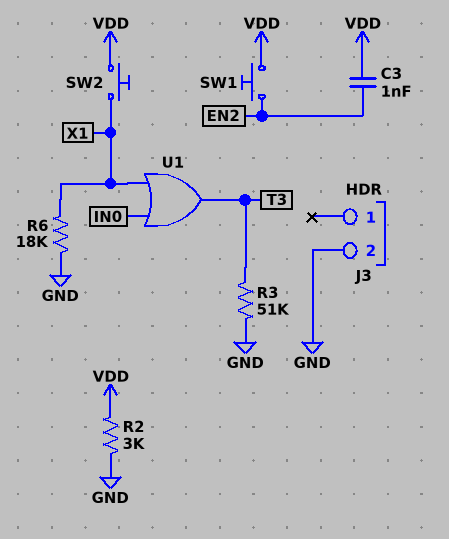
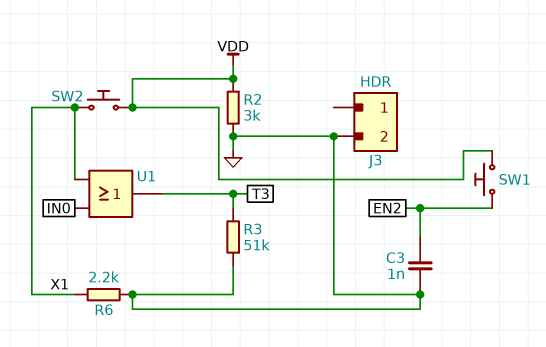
C3: 1nF (EN2, VDD) -> 1nF (EN2, GND)
R6: 18k (GND, X1) -> 2.2k (GND, X1)

